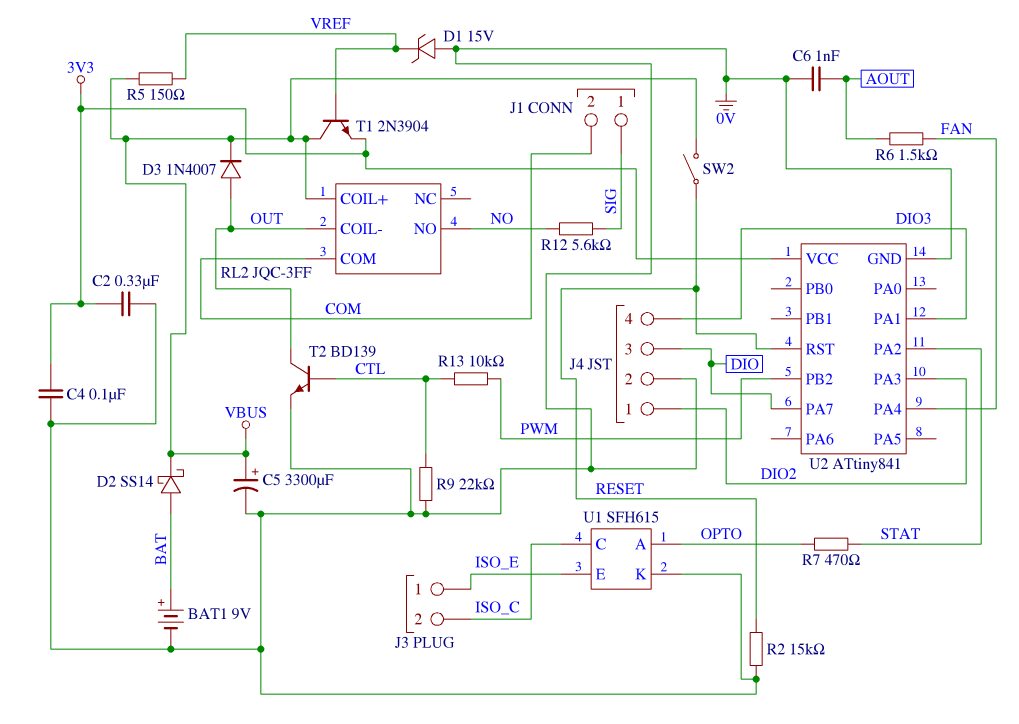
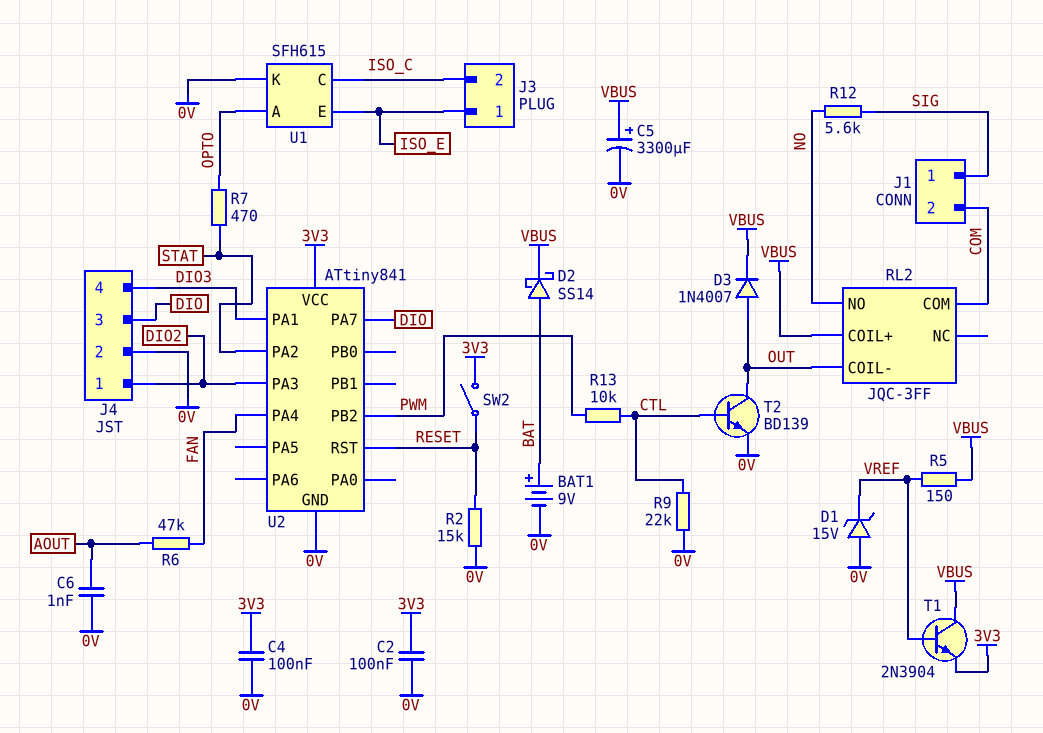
C2: 330nF (0V, 3V3) -> 100nF (0V, 3V3)
R6: 1.5k (AOUT, FAN) -> 47k (AOUT, FAN)
SW2: switch (RESET, VBUS) -> switch (3V3, RESET)

